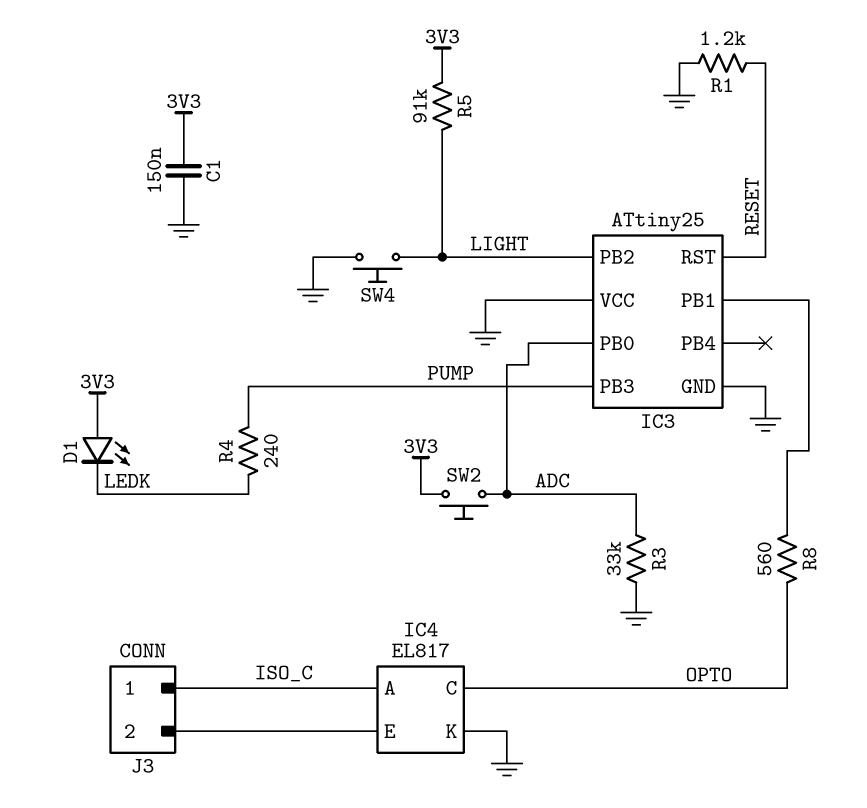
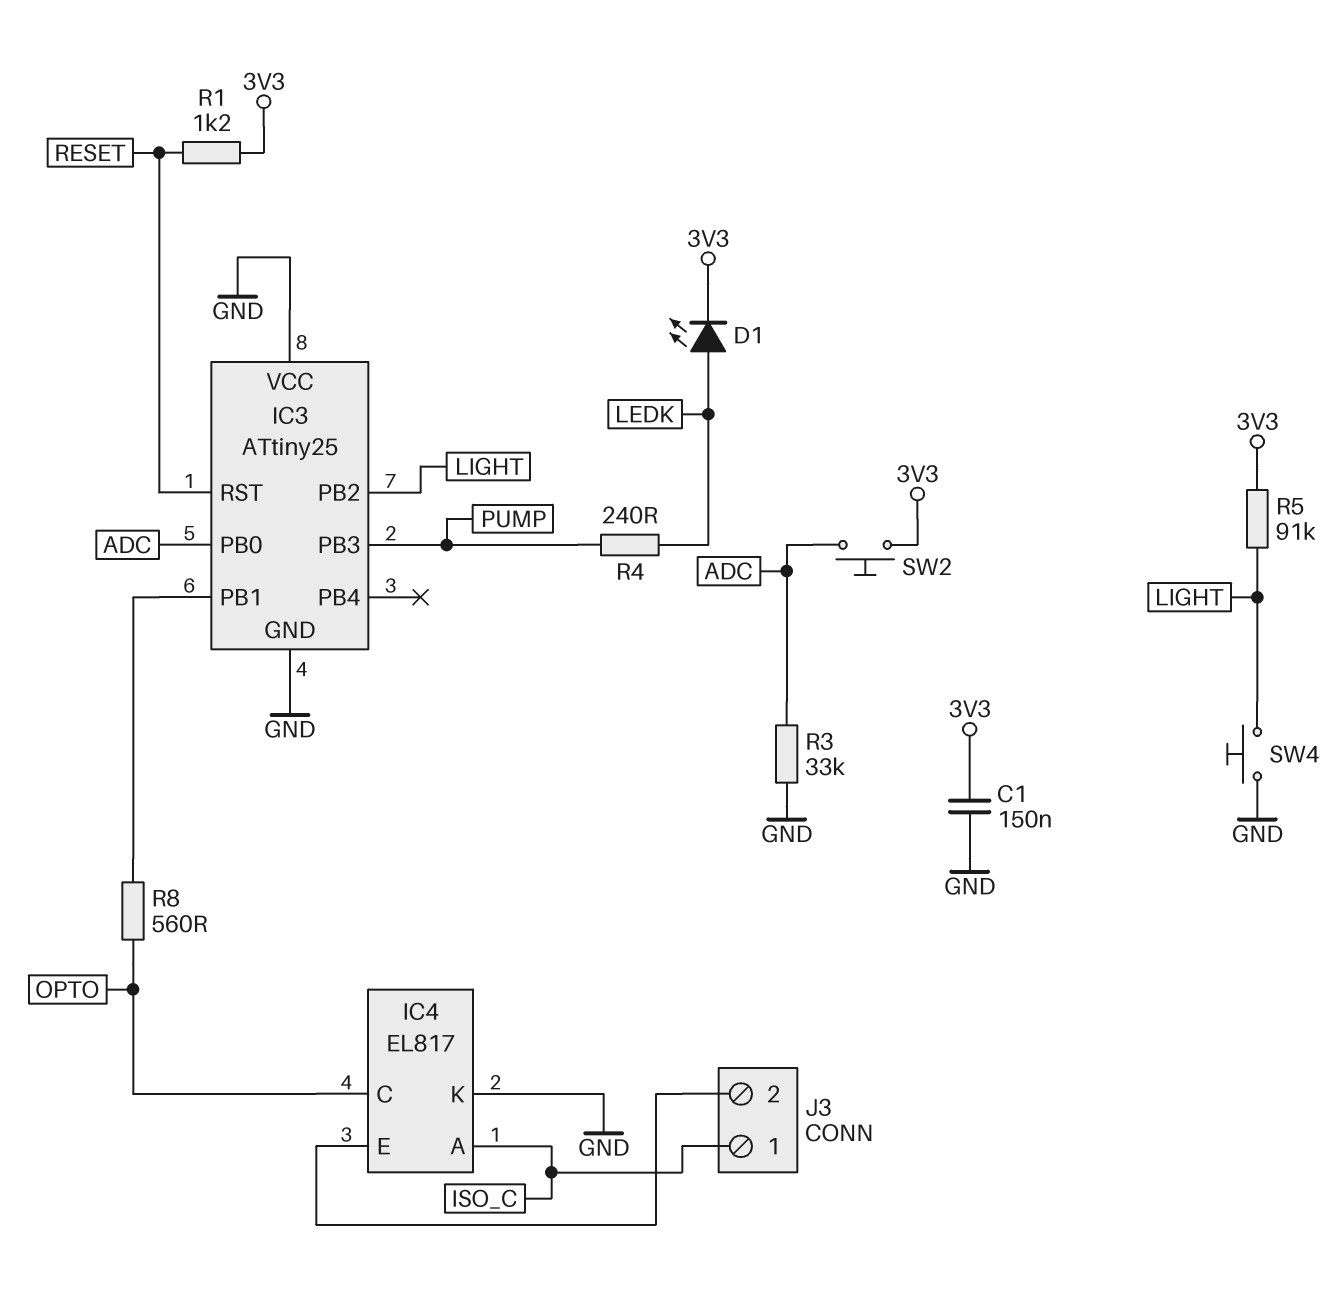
D1: LED (A 3V3, K LEDK) -> LED (A LEDK, K 3V3)
R1: 1.2k (GND, RESET) -> 1.2k (3V3, RESET)

